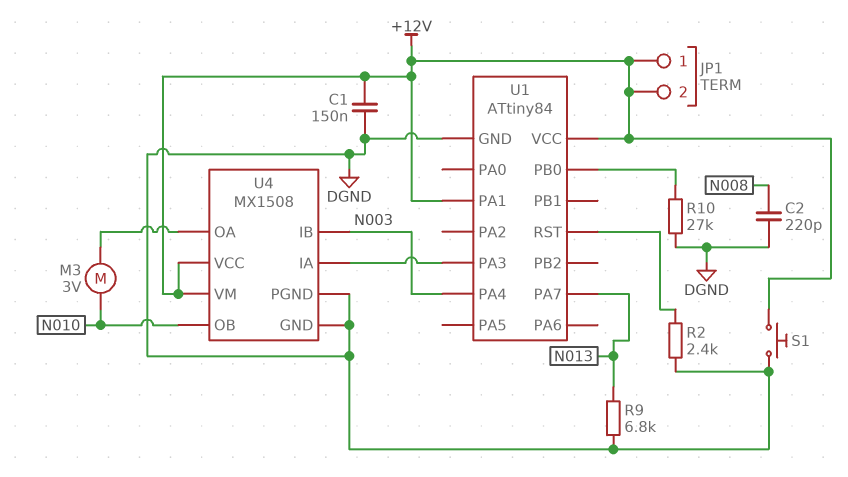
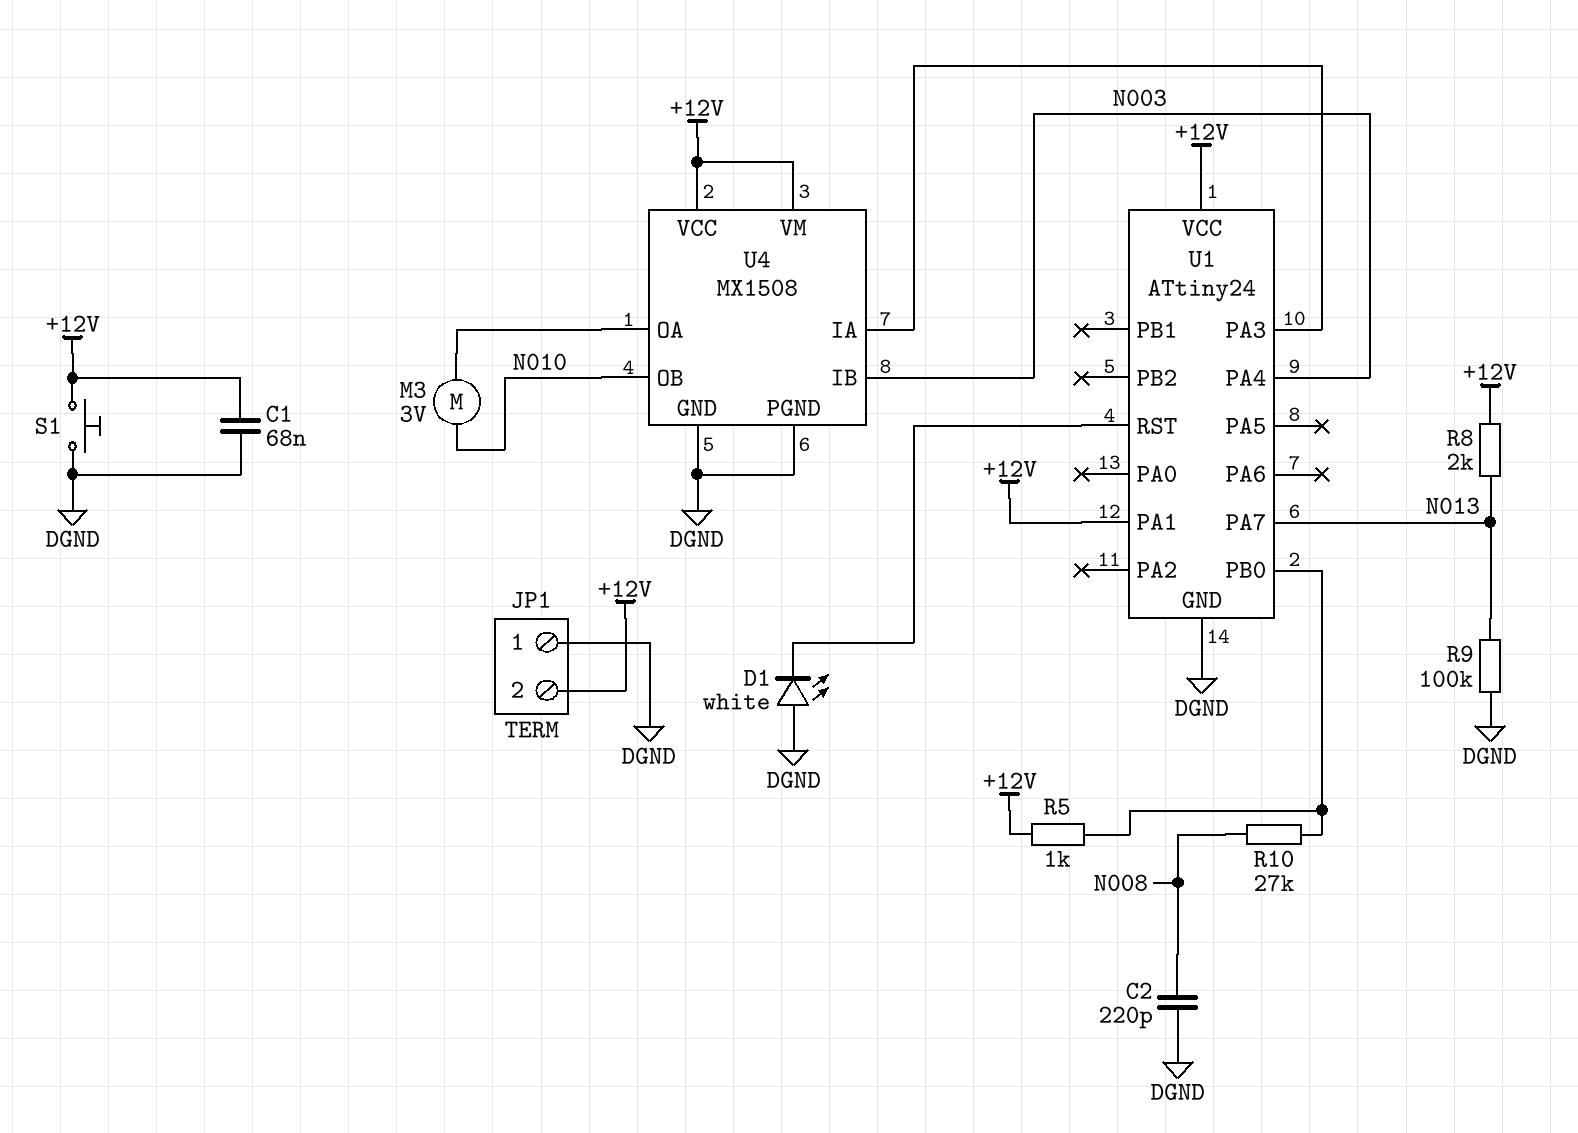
C1: 150nF (+12V, DGND) -> 68nF (+12V, DGND)
D1: none -> LED white (A DGND, K U1/RST)
JP1 pin 1: +12V -> DGND
R2: 2.4k (DGND, U1/RST) -> none
R5: none -> 1k (+12V, U1/PB0)
R8: none -> 2k (+12V, N013)
R9: 6.8k (DGND, N013) -> 100k (DGND, N013)
R10: 27k (DGND, U1/PB0) -> 27k (N008, U1/PB0)
U1: ATtiny84 -> ATtiny24

